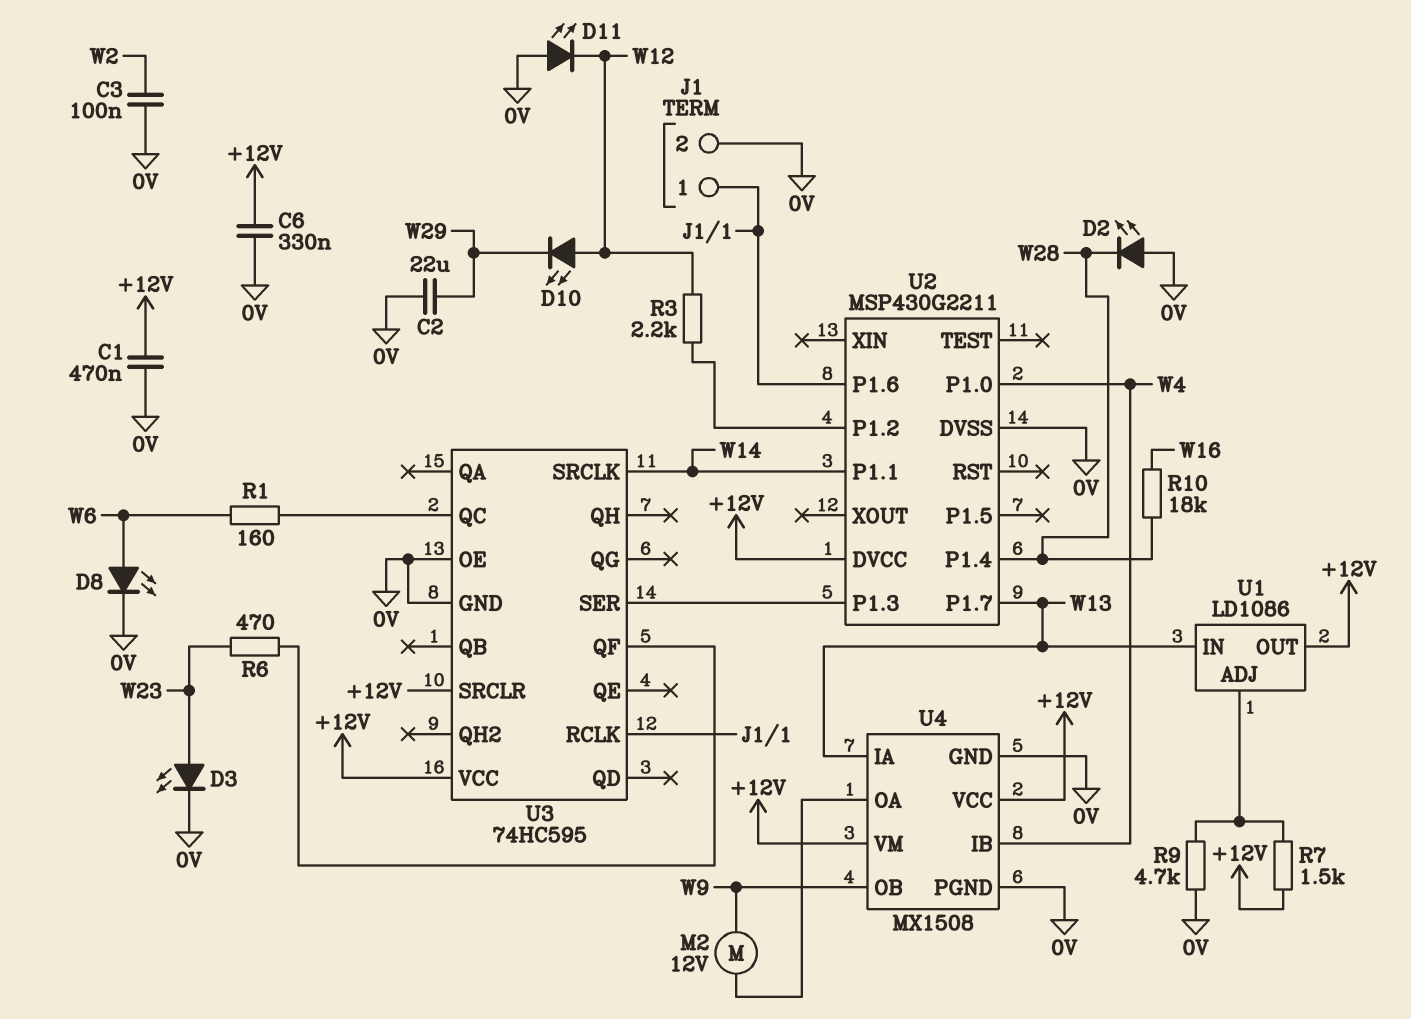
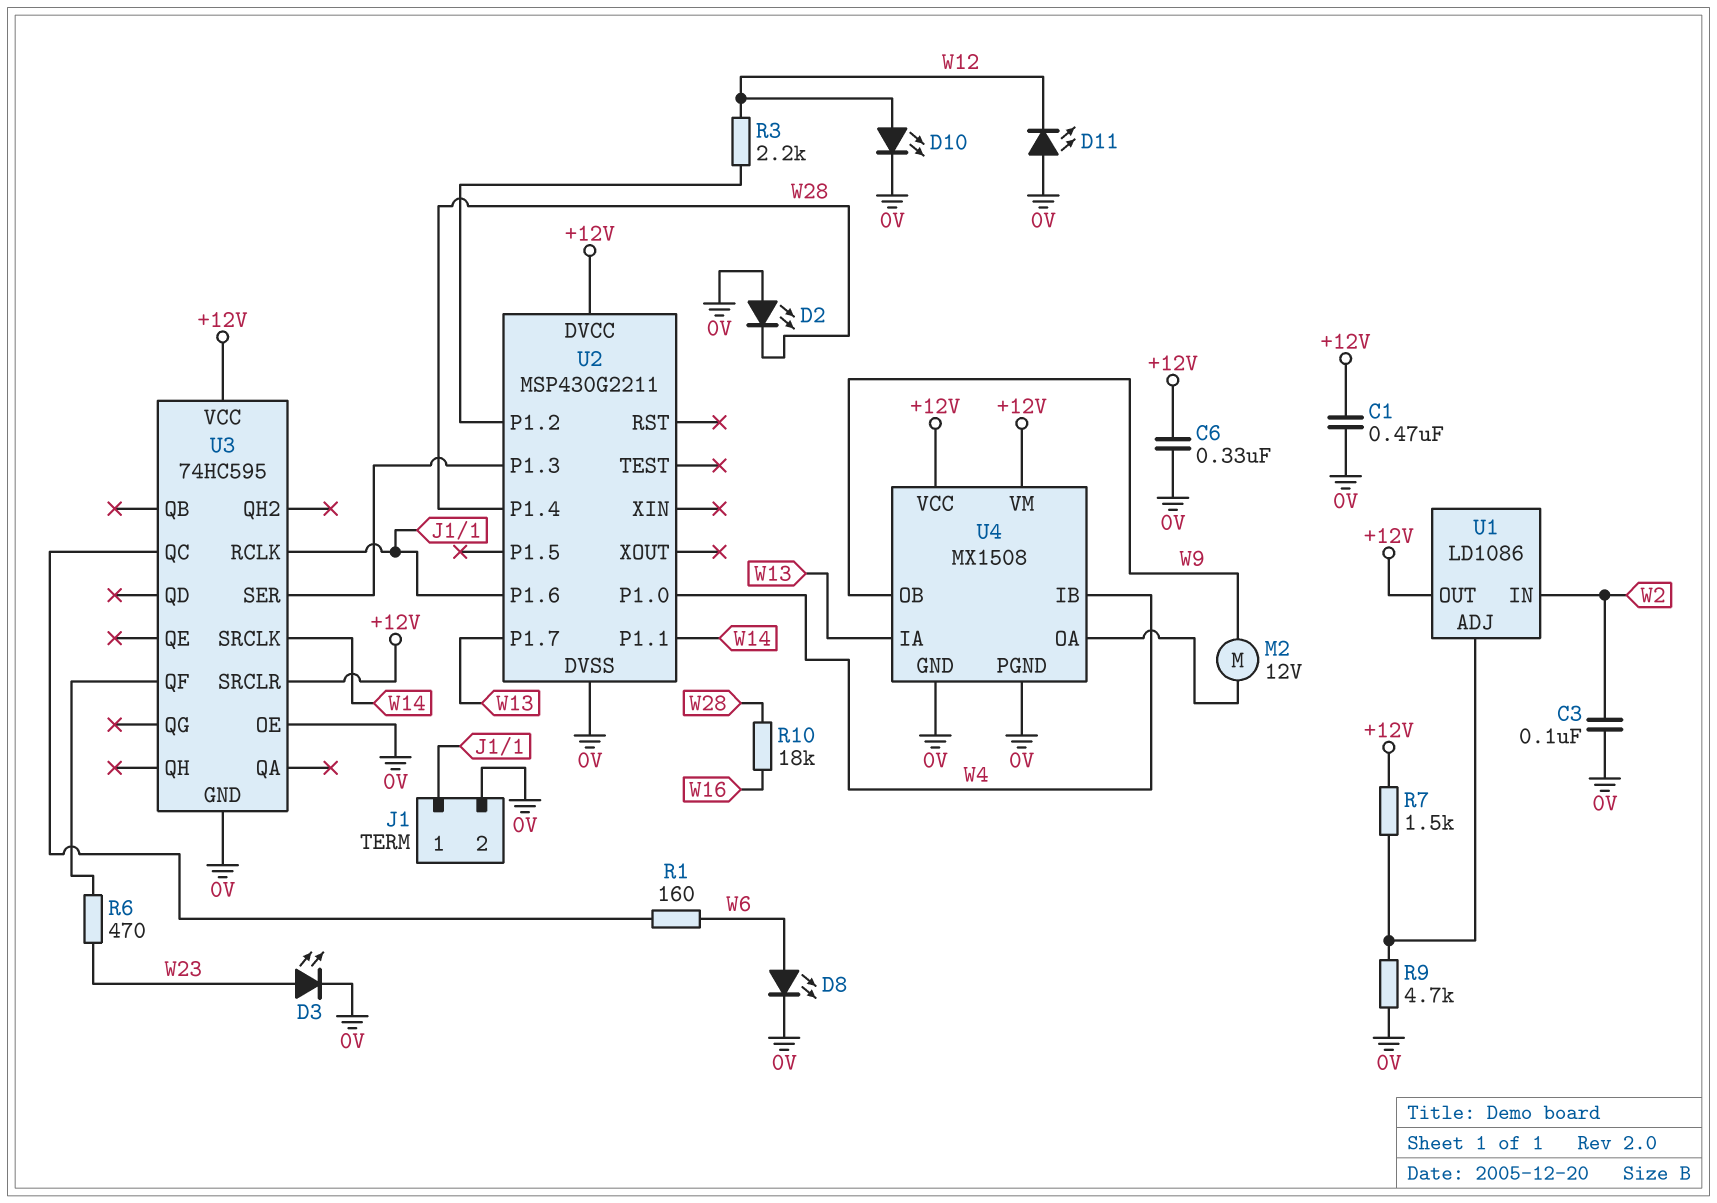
C2: 22uF (0V, W29) -> none
D10: LED (A W12, K W29) -> LED (A W12, K 0V)
U1 pin IN: W13 -> W2

